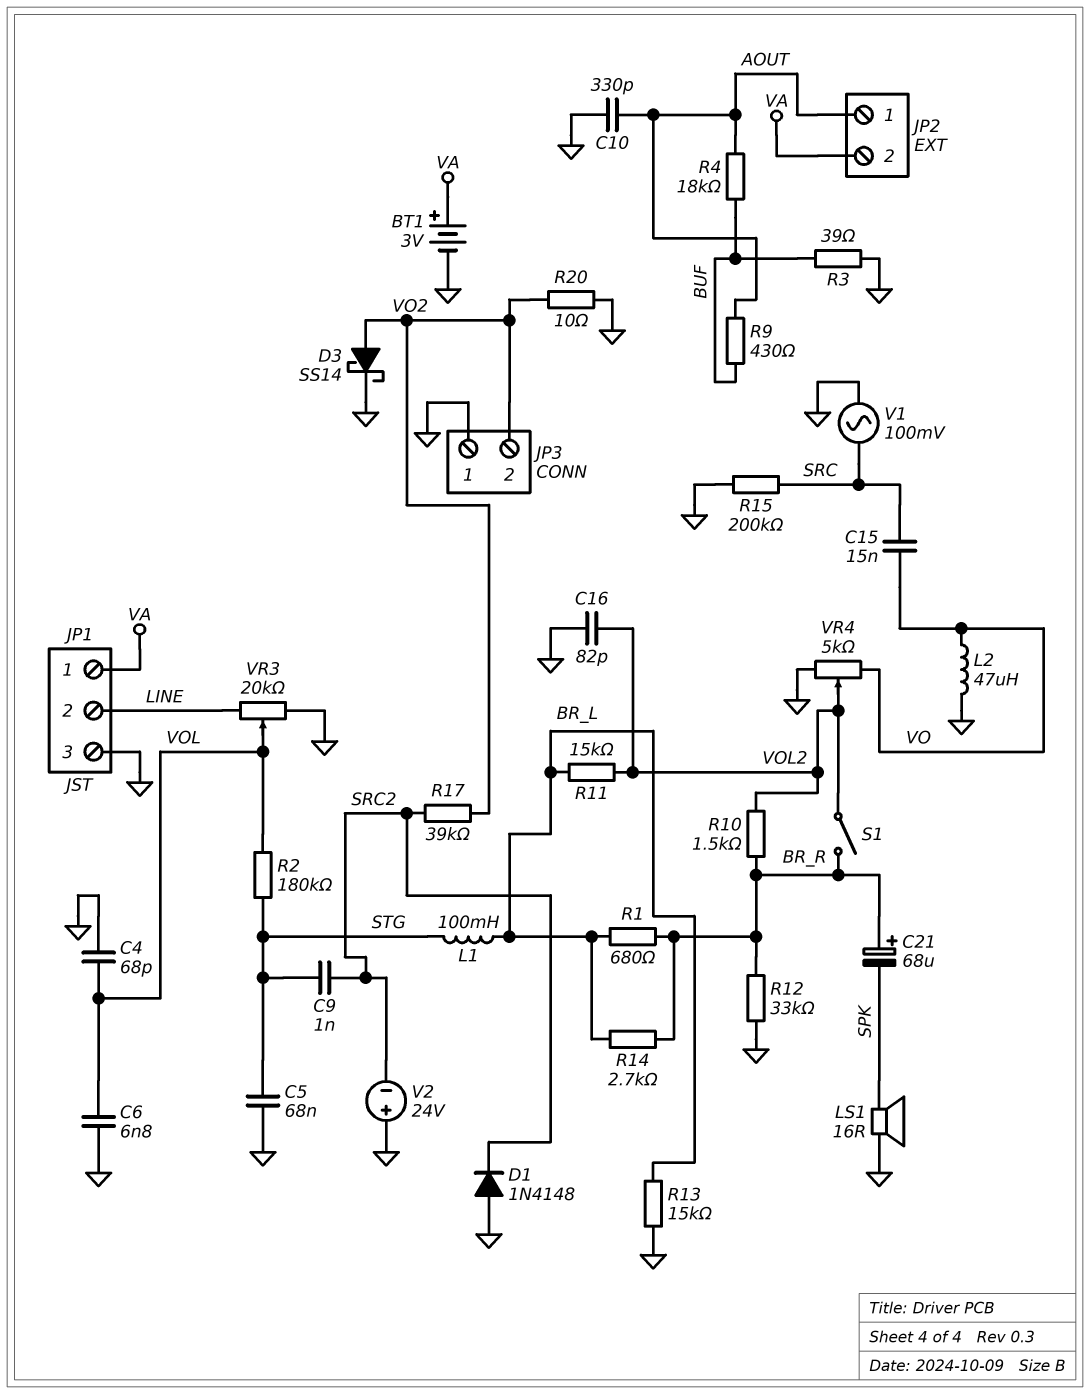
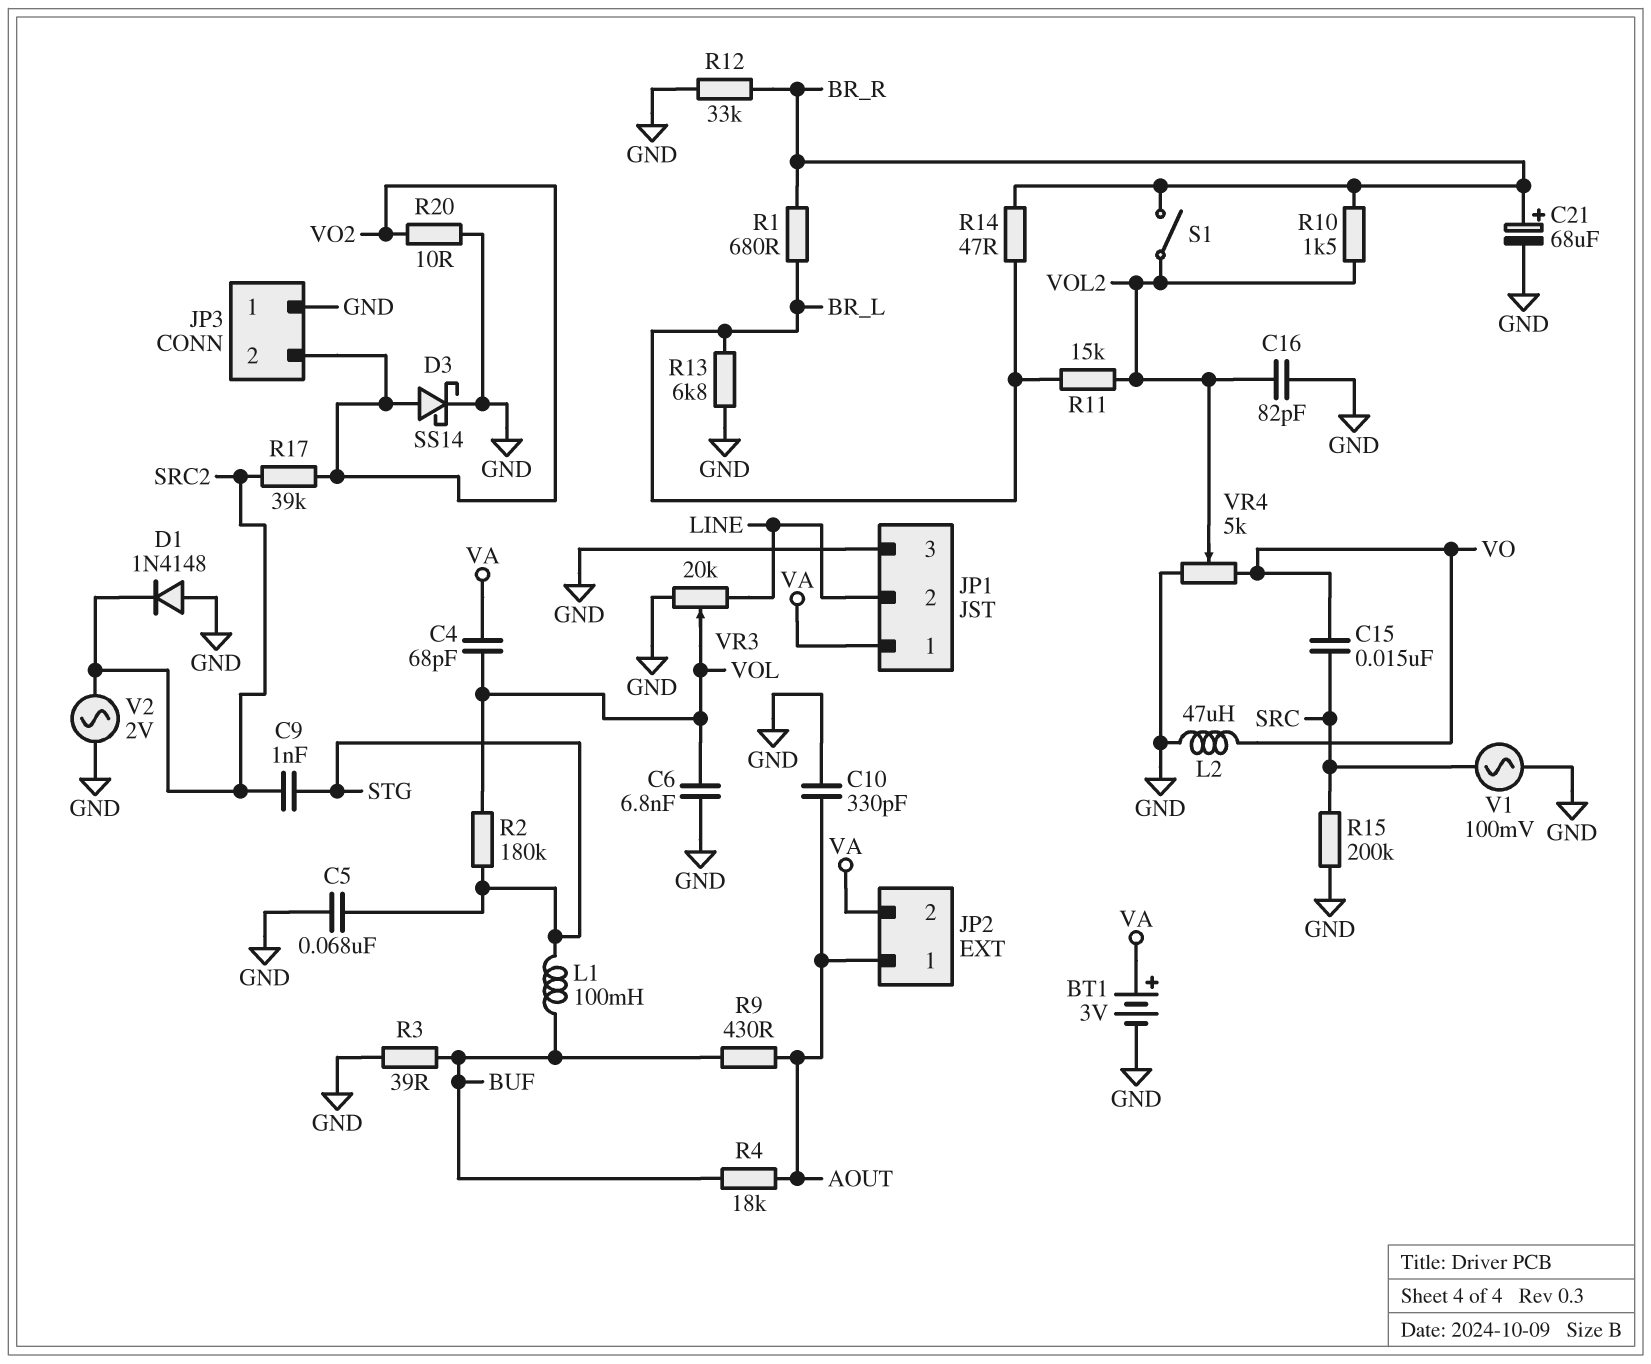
C4: 68pF (GND, VOL) -> 68pF (VA, VOL)
C21: 68uF (plus BR_R, minus SPK) -> 68uF (plus BR_R, minus GND)
L1: 100mH (BR_L, STG) -> 100mH (BUF, STG)
LS1: speaker 16R (GND, SPK) -> none
R13: 15k (BR_L, GND) -> 6.8k (BR_L, GND)
R14: 2.7k (BR_L, BR_R) -> 47 (BR_L, BR_R)
V2: 24V (plus GND, minus SRC2) -> AC 2V (GND, SRC2)

